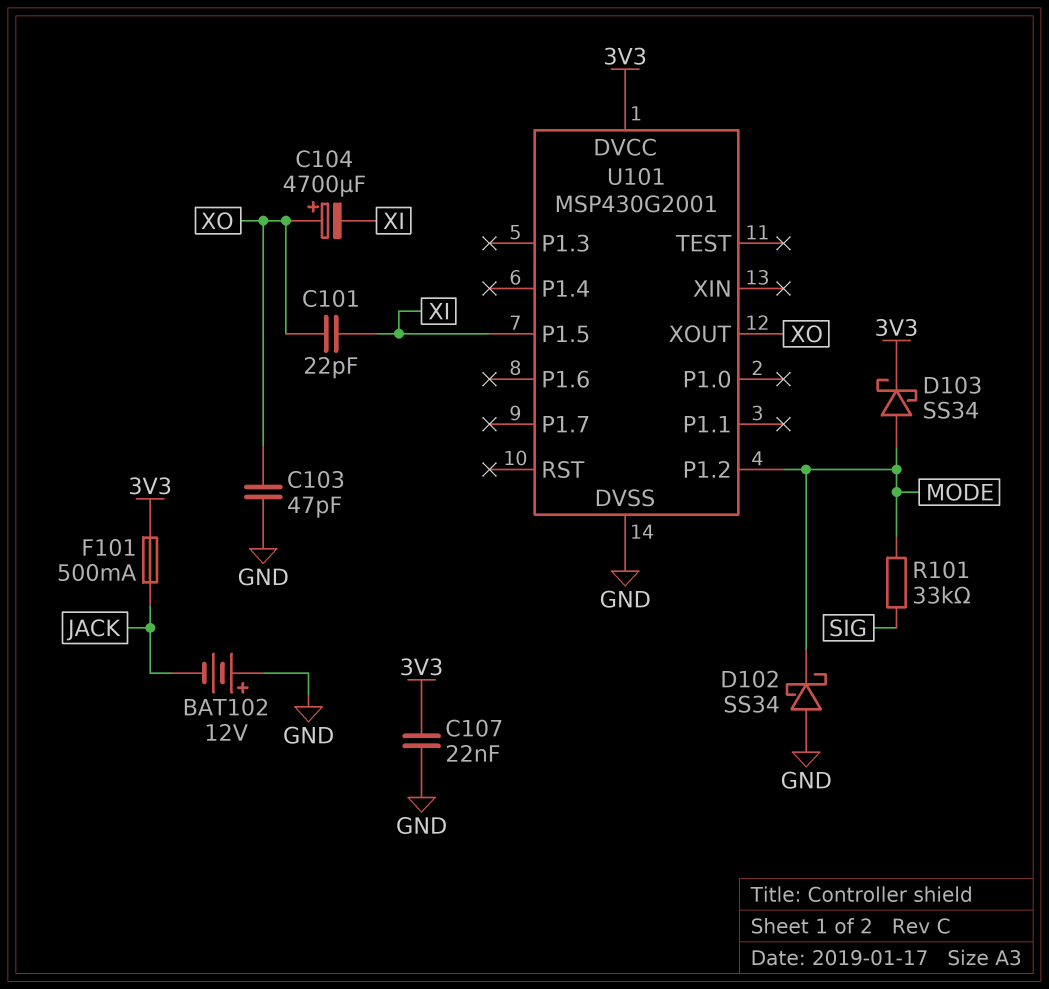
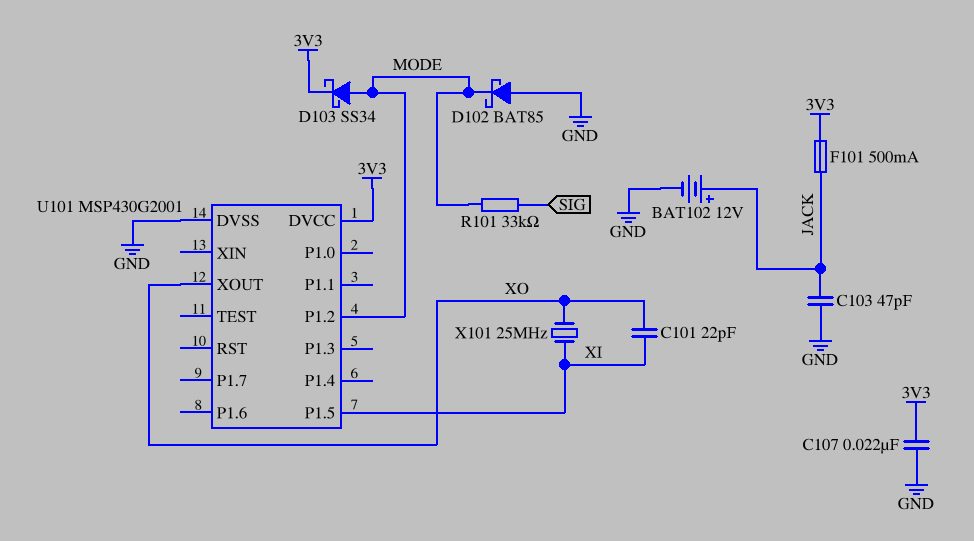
BAT102: 12V (plus GND, minus JACK) -> 12V (plus JACK, minus GND)
C103: 47pF (GND, XO) -> 47pF (GND, JACK)
C104: 4700uF (plus XO, minus XI) -> none
D102: schottky SS34 (A GND, K MODE) -> schottky BAT85 (A GND, K MODE)
X101: none -> 25MHz (XI, XO)

